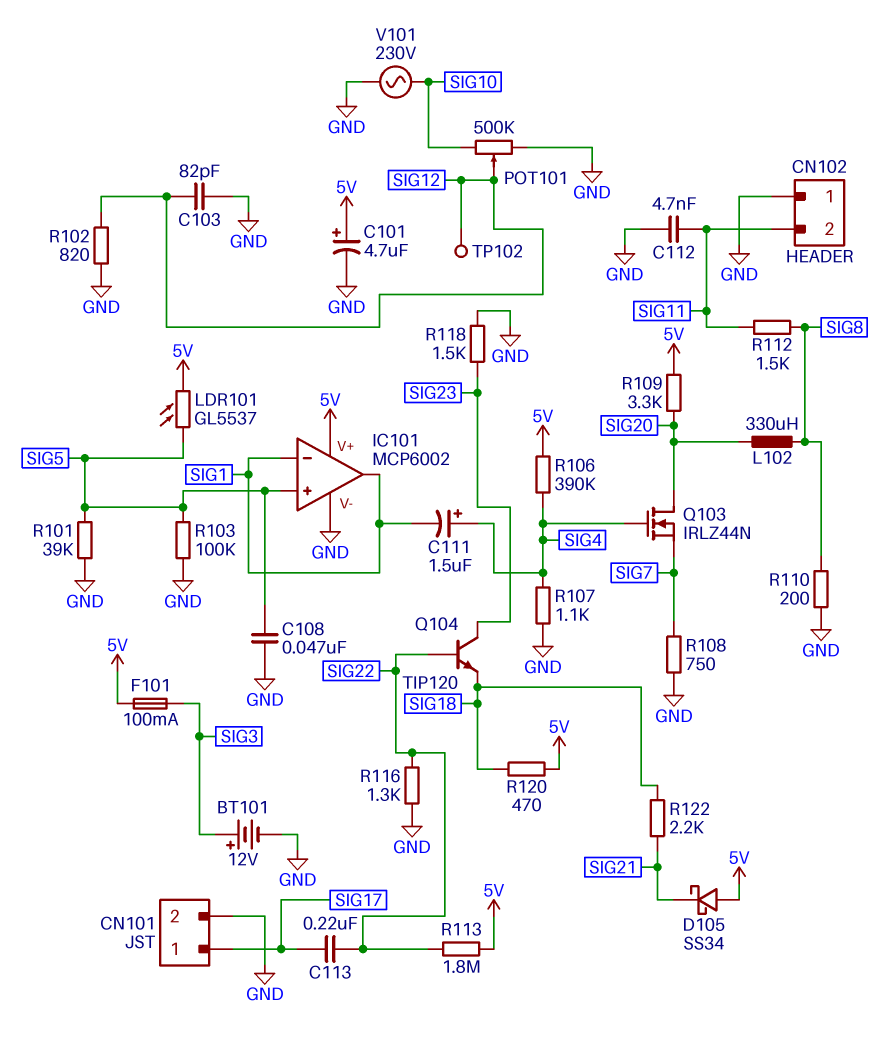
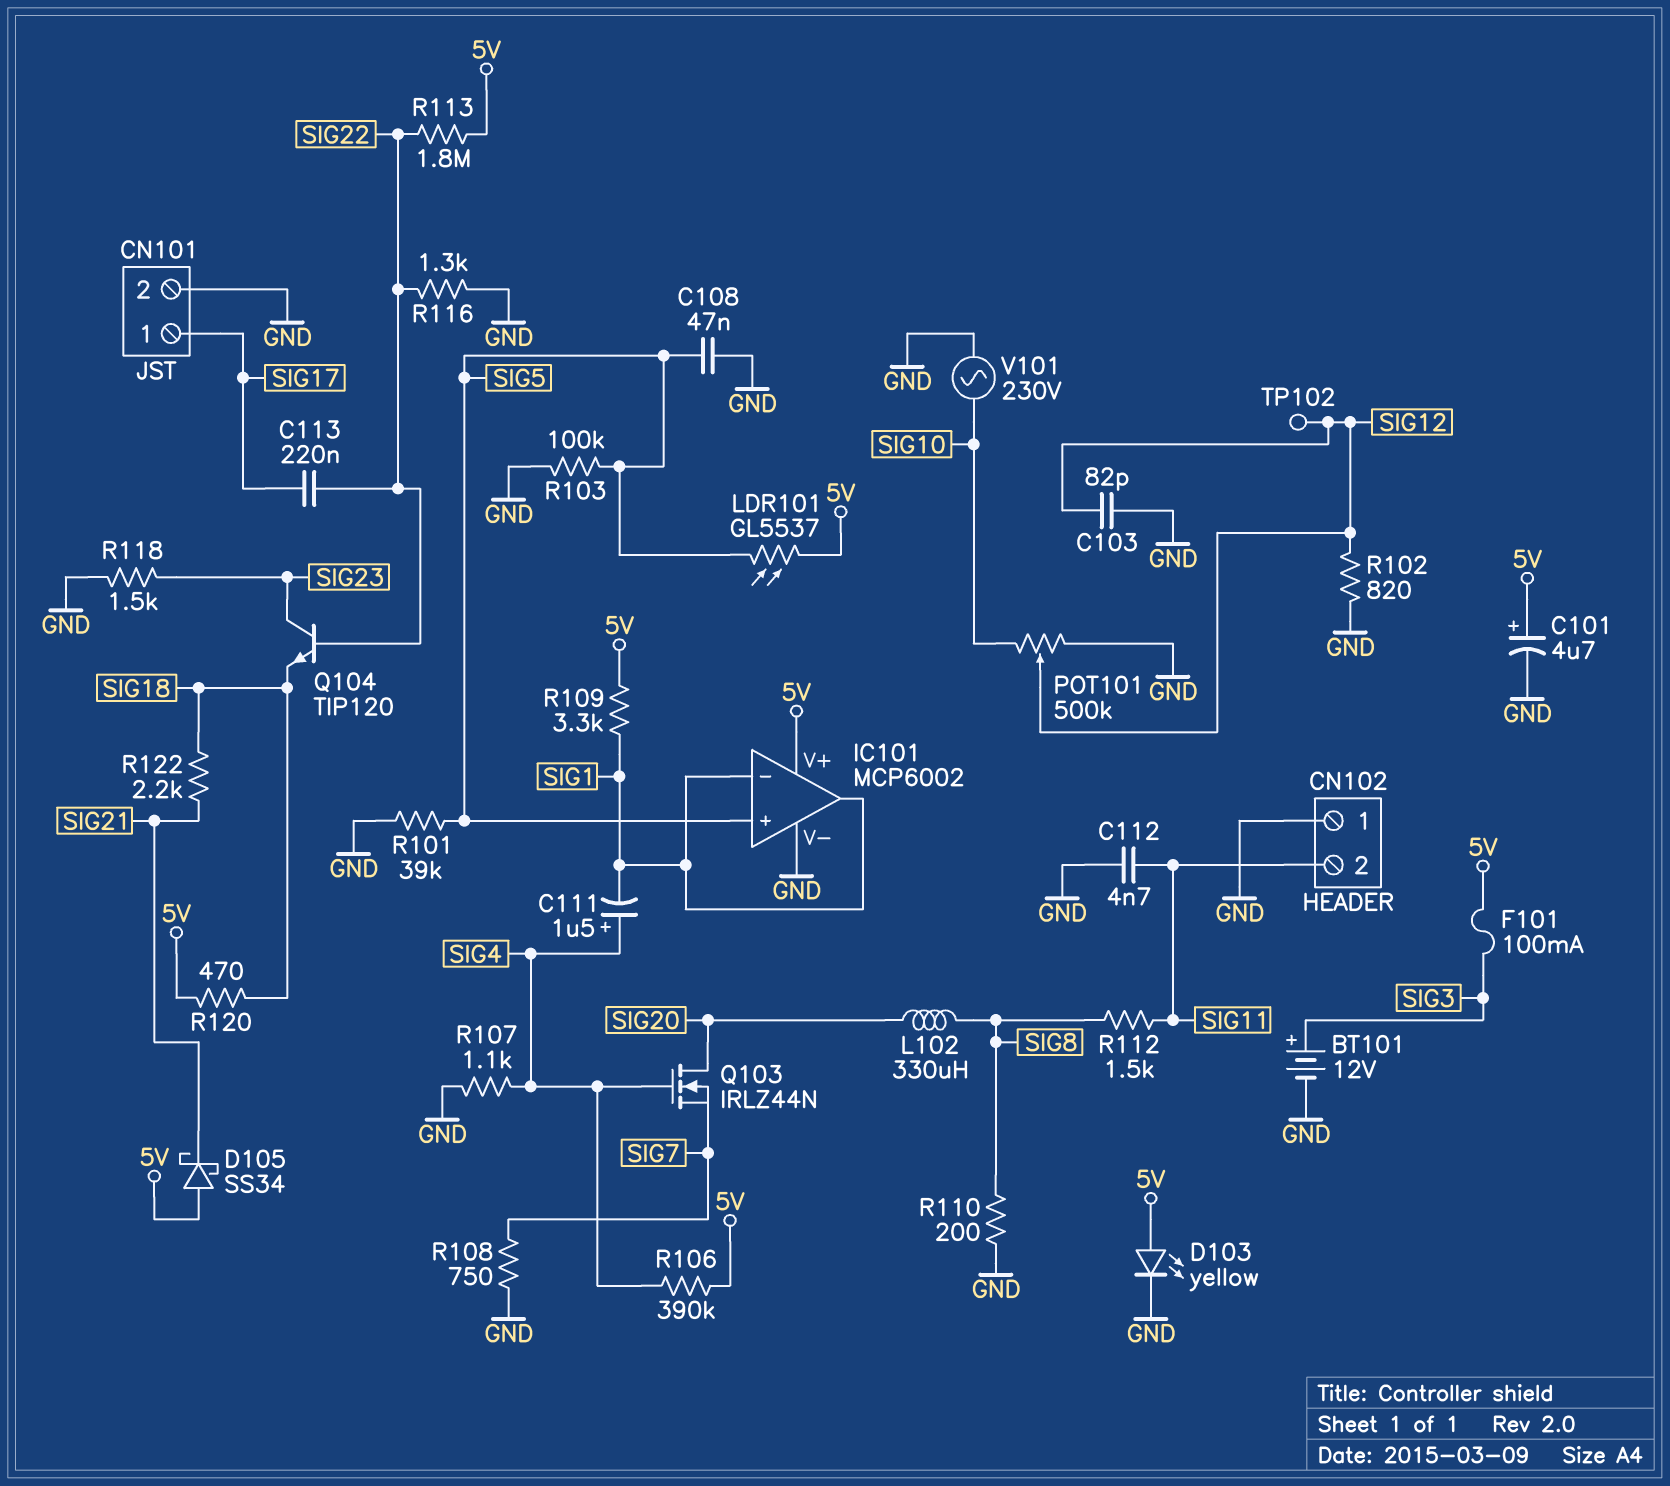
D103: none -> LED yellow (A 5V, K GND)
R109: 3.3k (5V, SIG20) -> 3.3k (5V, SIG1)

